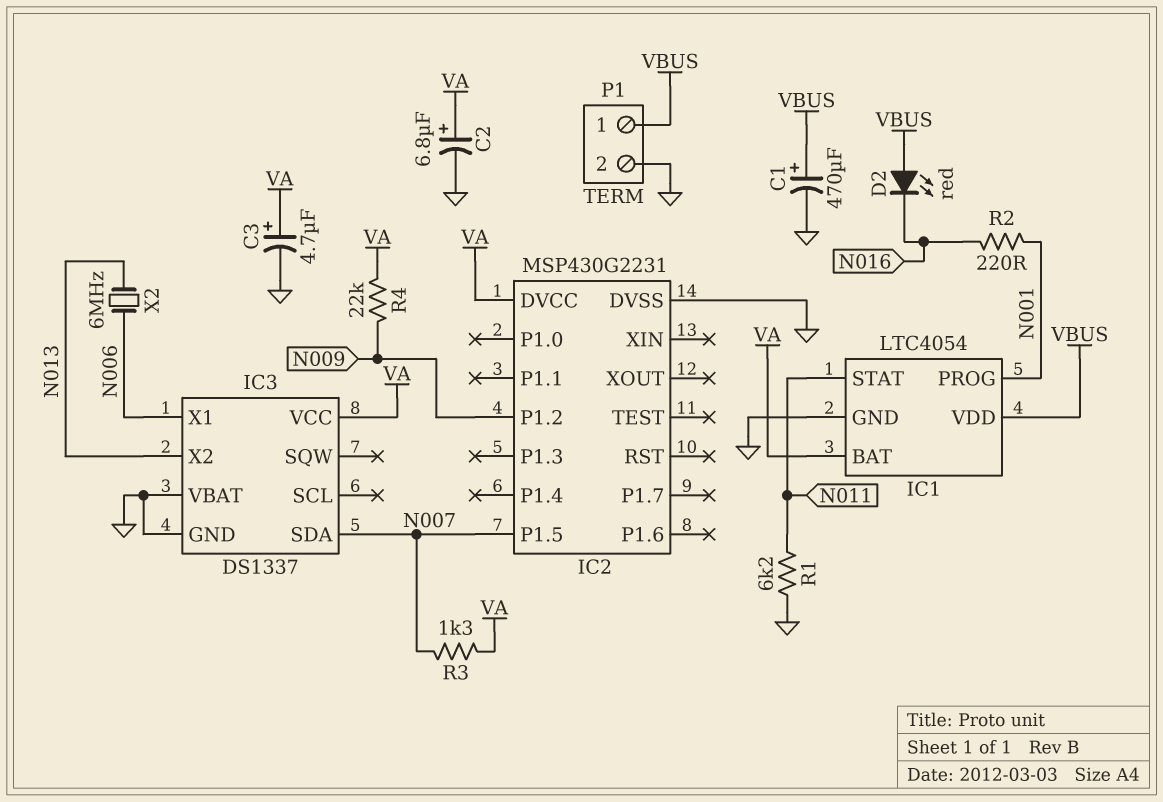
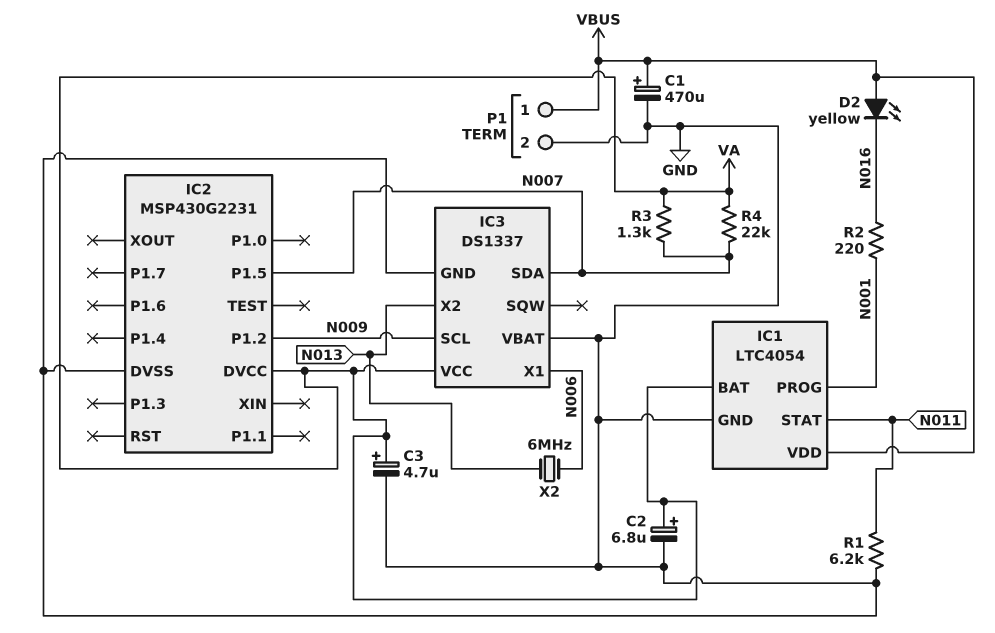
D2: LED red (A VBUS, K N016) -> LED yellow (A VBUS, K N016)
IC3 pin SCL: none -> N009
R4: 22k (N009, VA) -> 22k (N007, VA)

